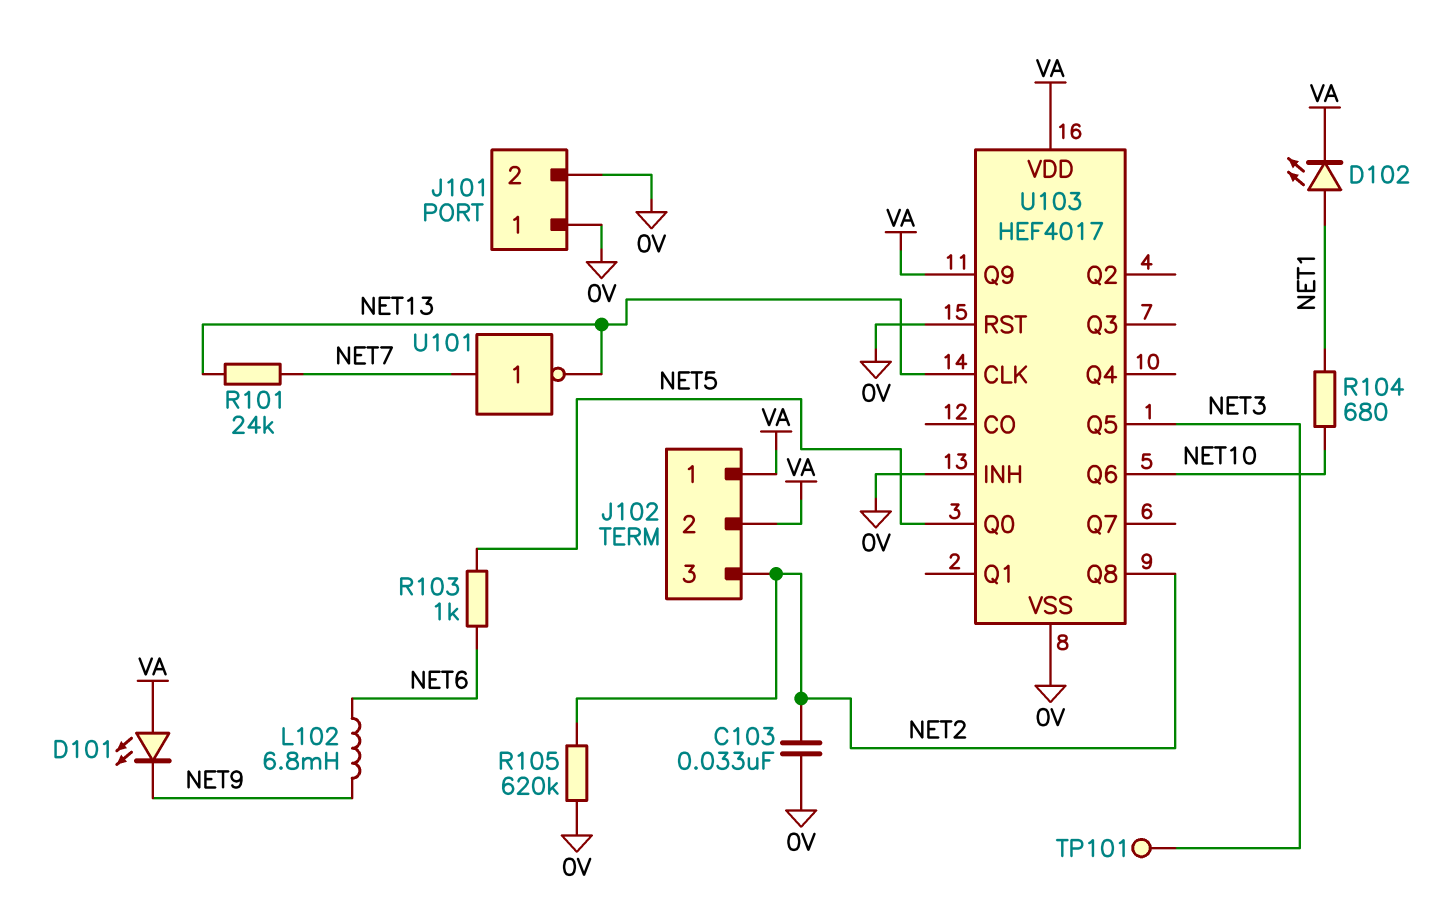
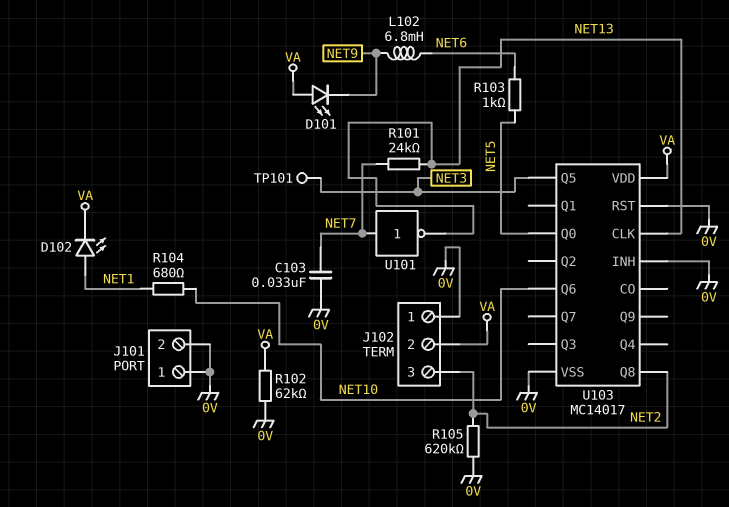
C103: 33nF (0V, NET2) -> 33nF (0V, NET7)
J102 pin 1: VA -> 0V
R102: none -> 62k (0V, VA)
U103: HEF4017 -> MC14017
U103 pin Q9: VA -> none

